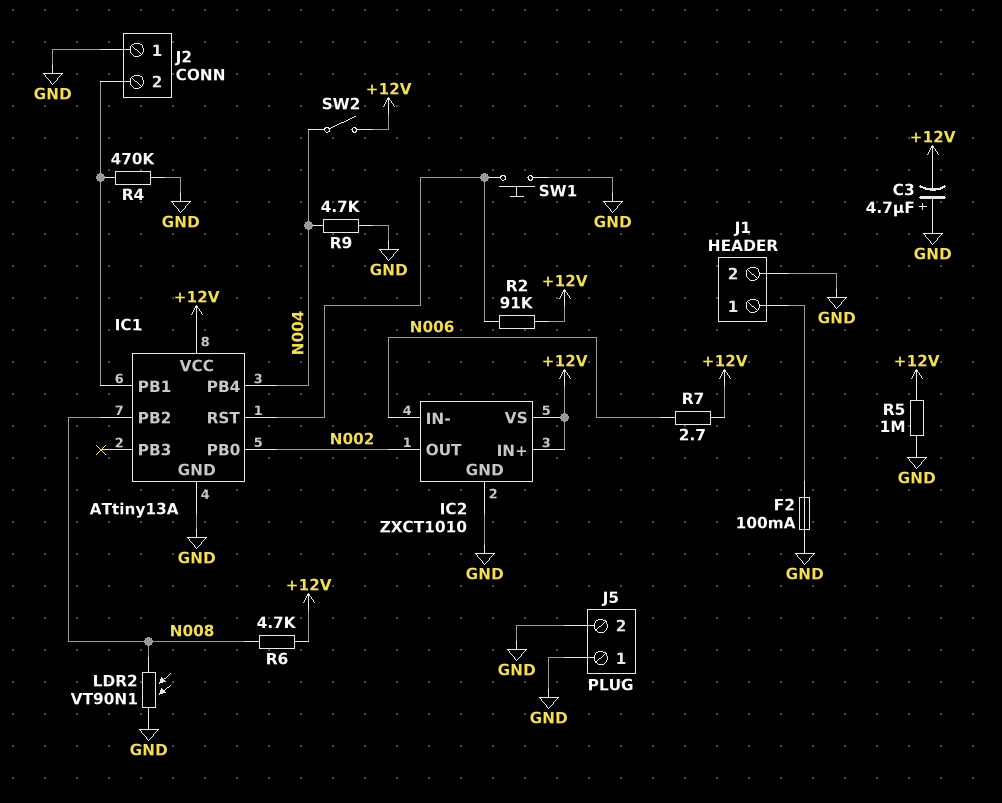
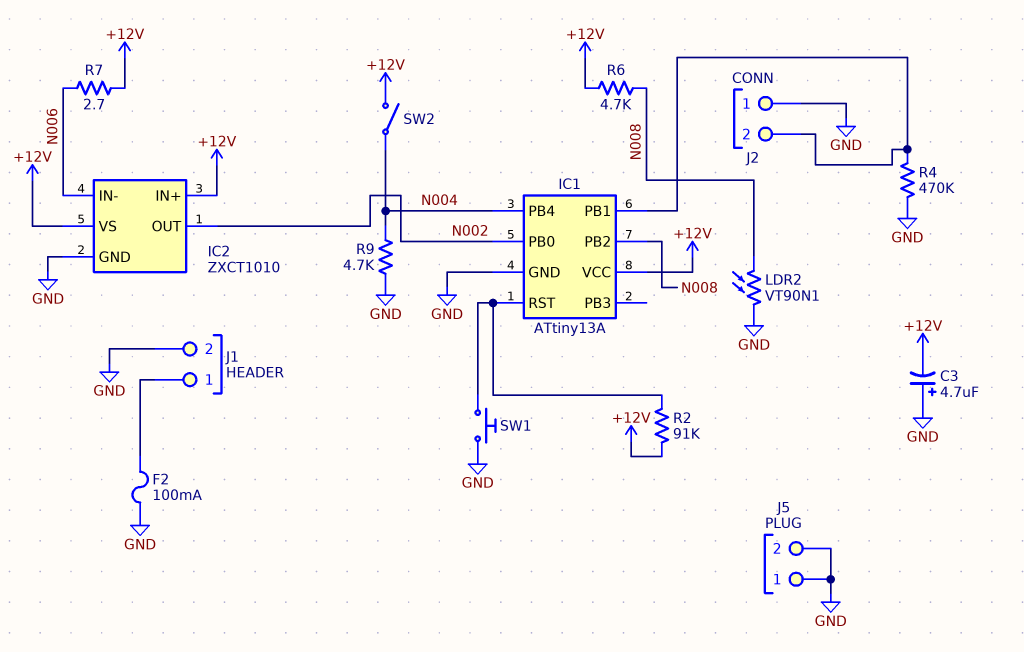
R5: 1M (+12V, GND) -> none

